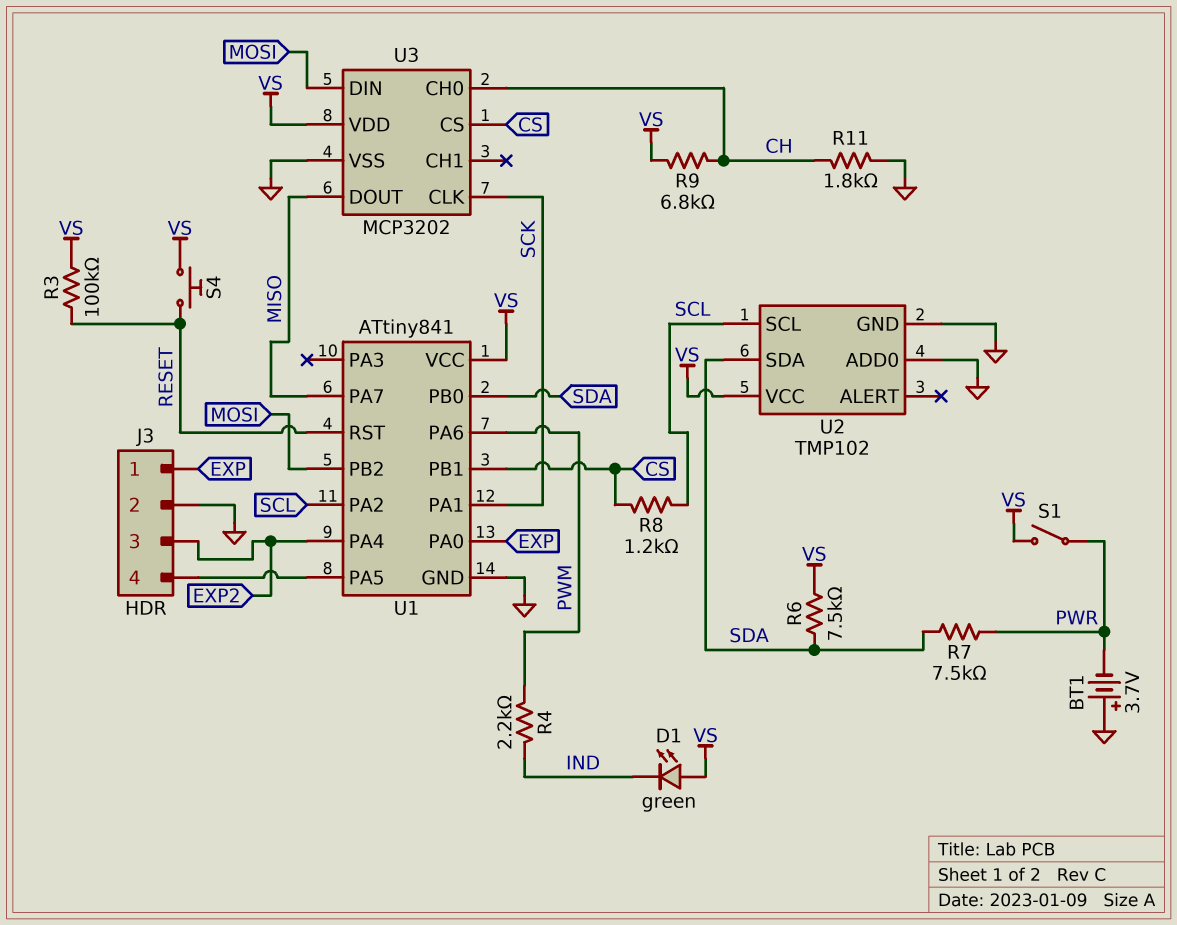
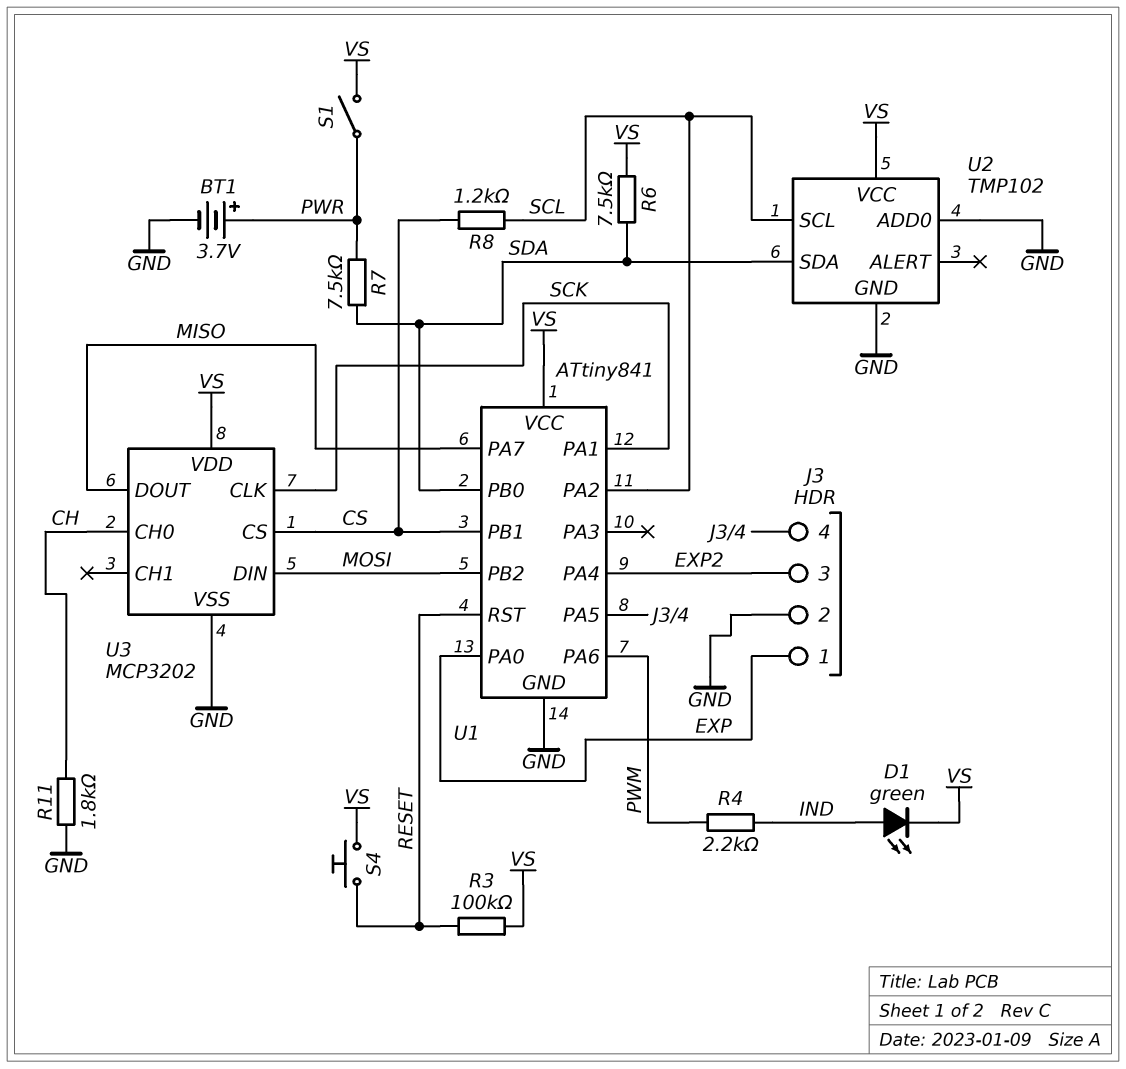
BT1: 3.7V (plus GND, minus PWR) -> 3.7V (plus PWR, minus GND)
D1: LED green (A VS, K IND) -> LED green (A IND, K VS)
R9: 6.8k (CH, VS) -> none

